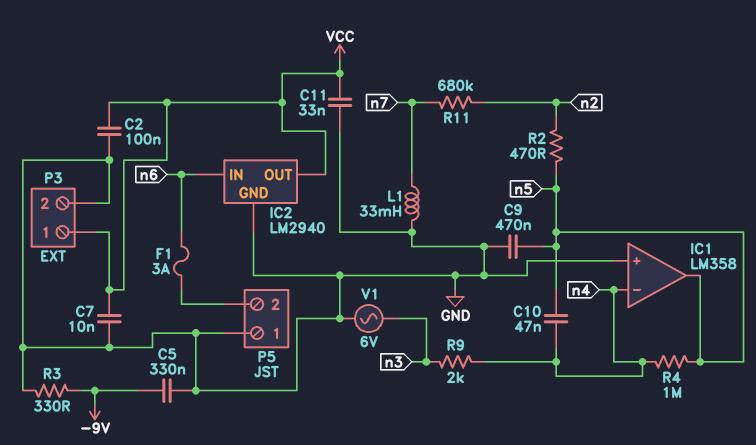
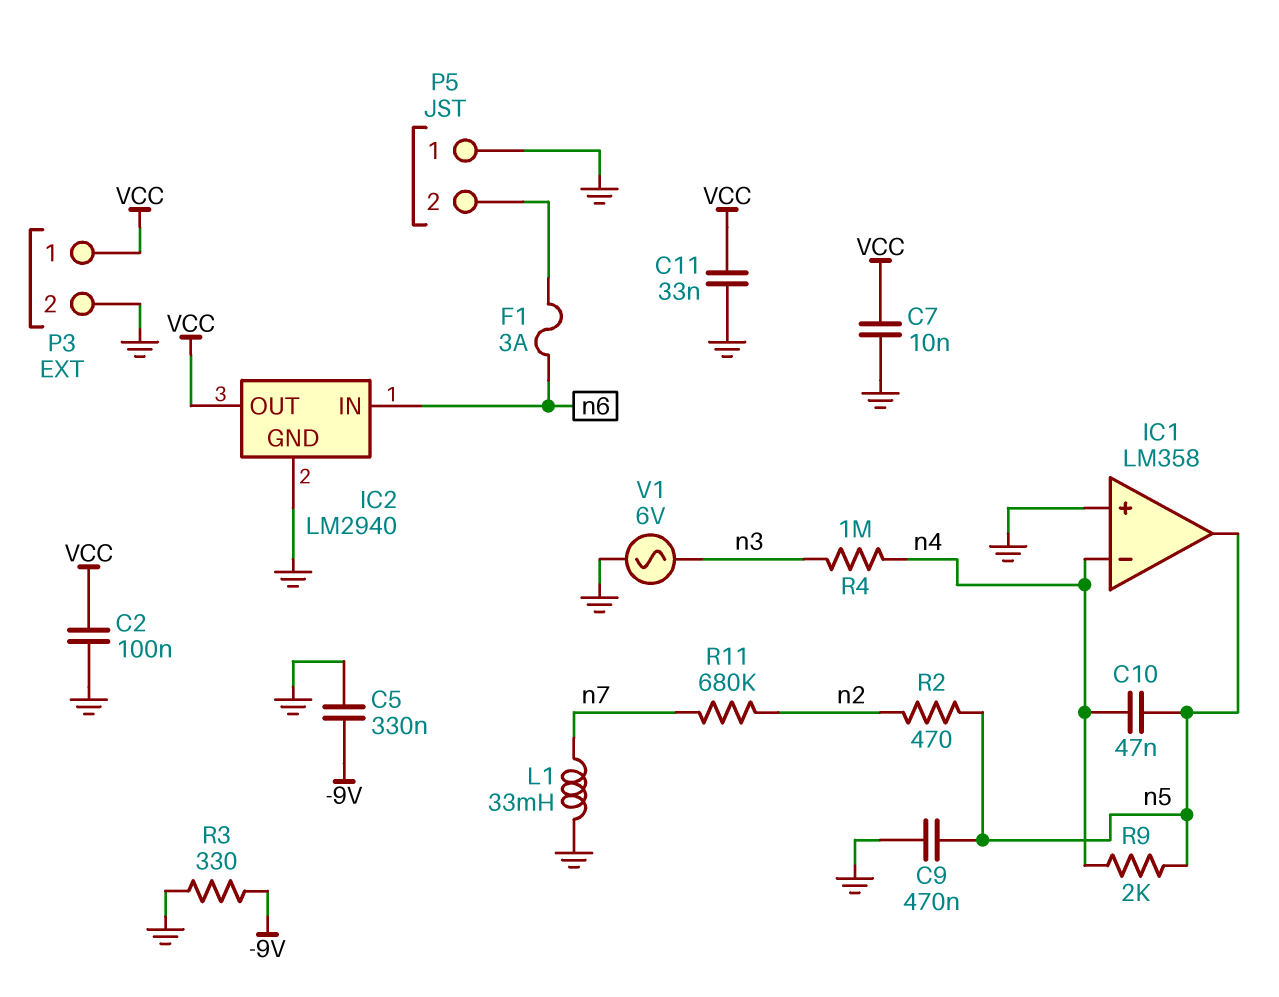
R4: 1M (n4, n5) -> 1M (n3, n4)
R9: 2k (n3, n4) -> 2k (n4, n5)

